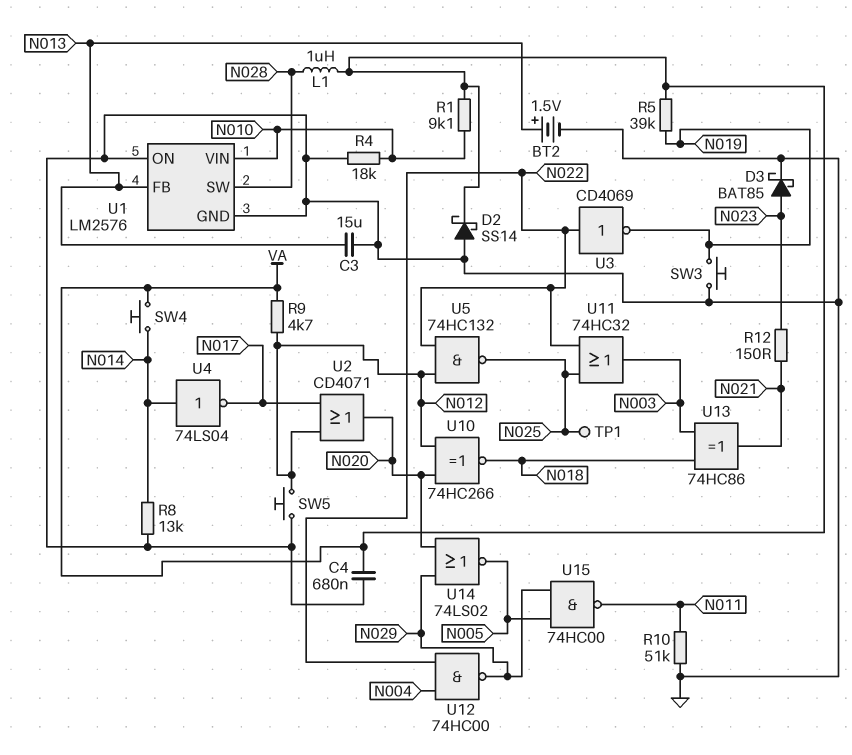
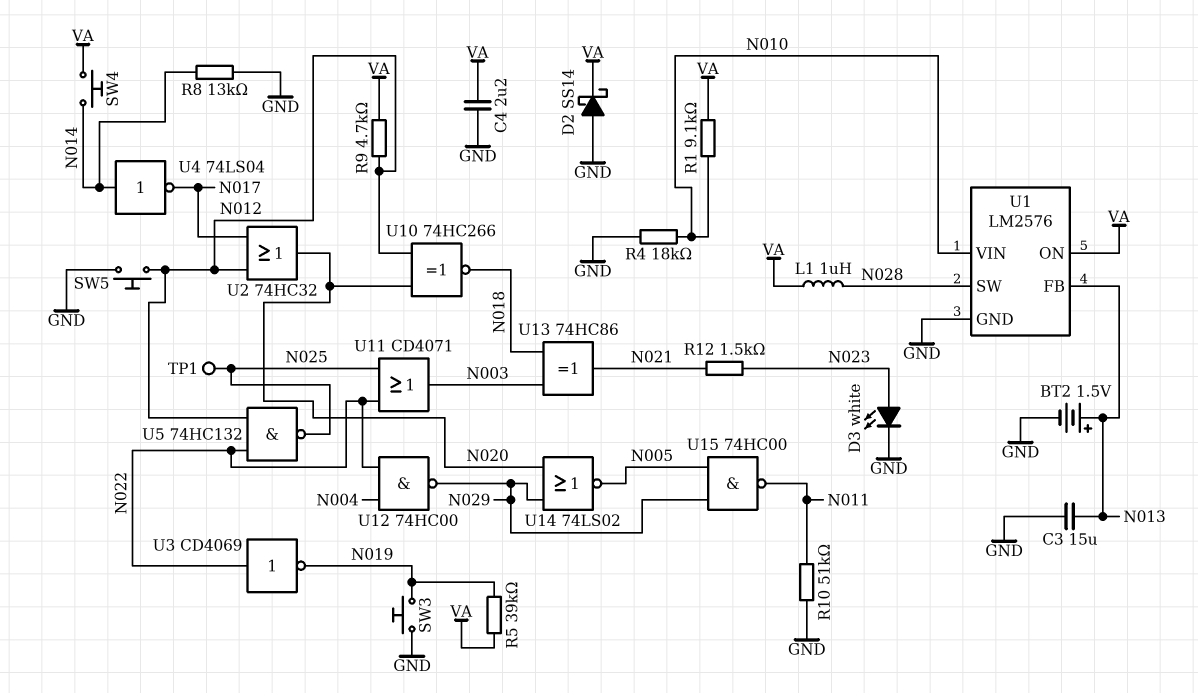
C4: 680nF (GND, VA) -> 2.2uF (GND, VA)
D3: schottky BAT85 (A N023, K GND) -> LED white (A N023, K GND)
R12: 150 (N021, N023) -> 1.5k (N021, N023)
U1 pin ON: GND -> VA
U2: OR CD4071 (in N012, in N017, out N020) -> OR 74HC32 (in N012, in N017, out N020)
U11: OR 74HC32 (in N022, in N025, out N003) -> OR CD4071 (in N022, in N025, out N003)

